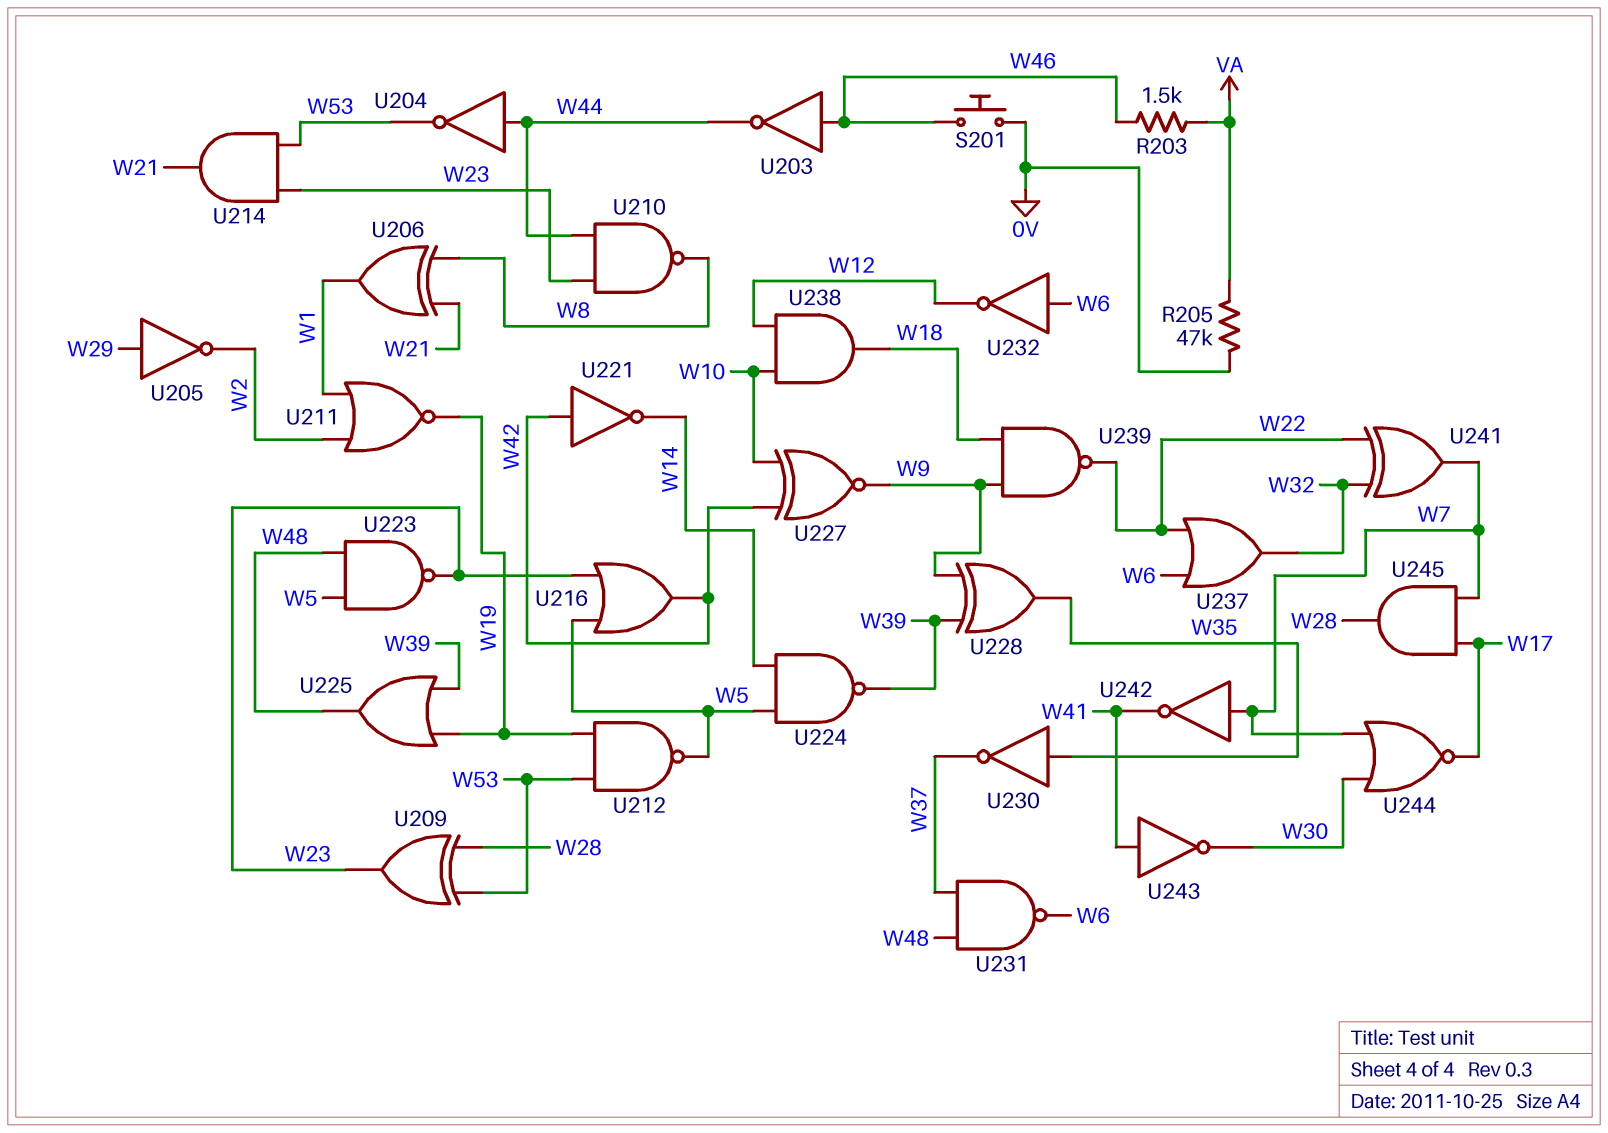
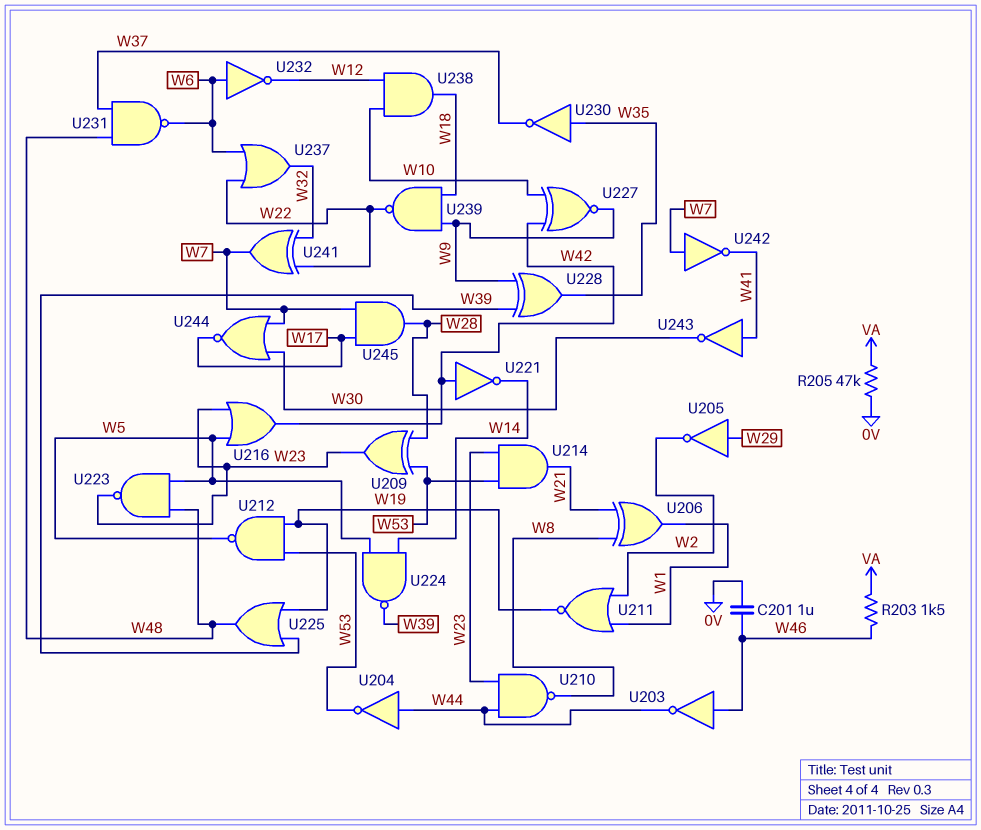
C201: none -> 1uF (0V, W46)
S201: button (0V, W46) -> none

